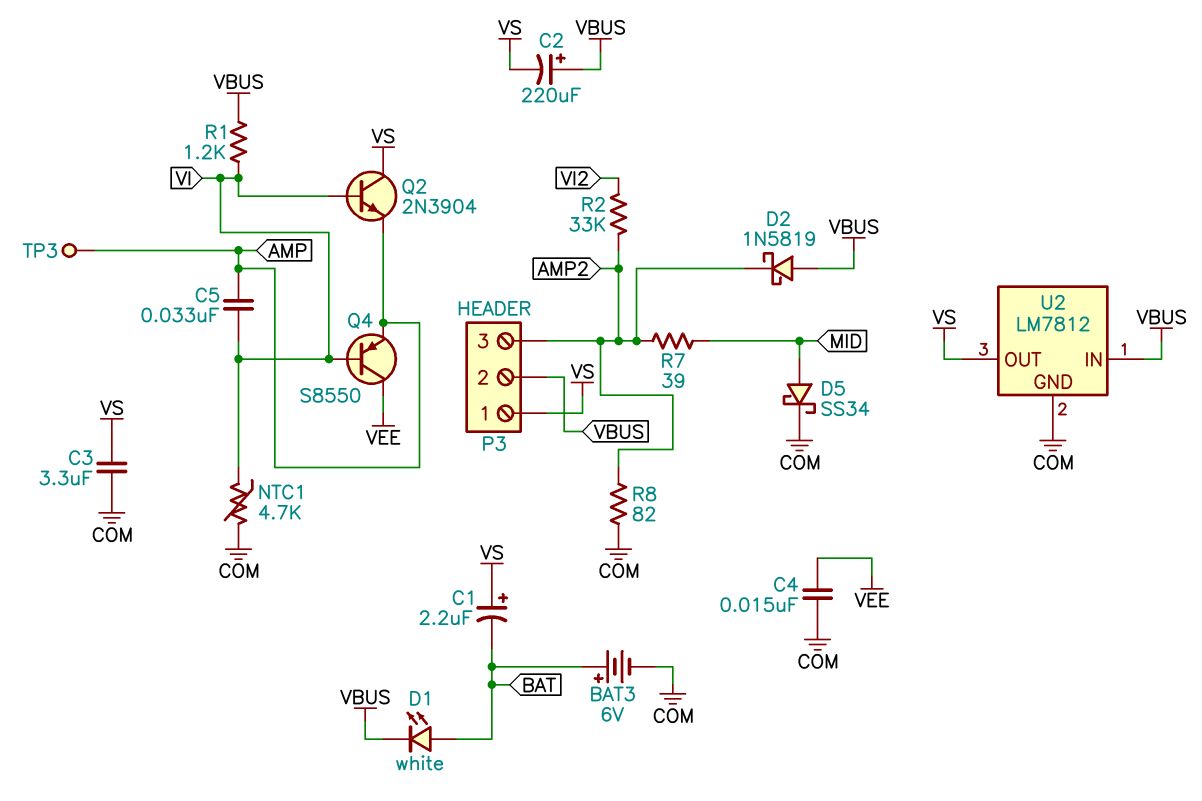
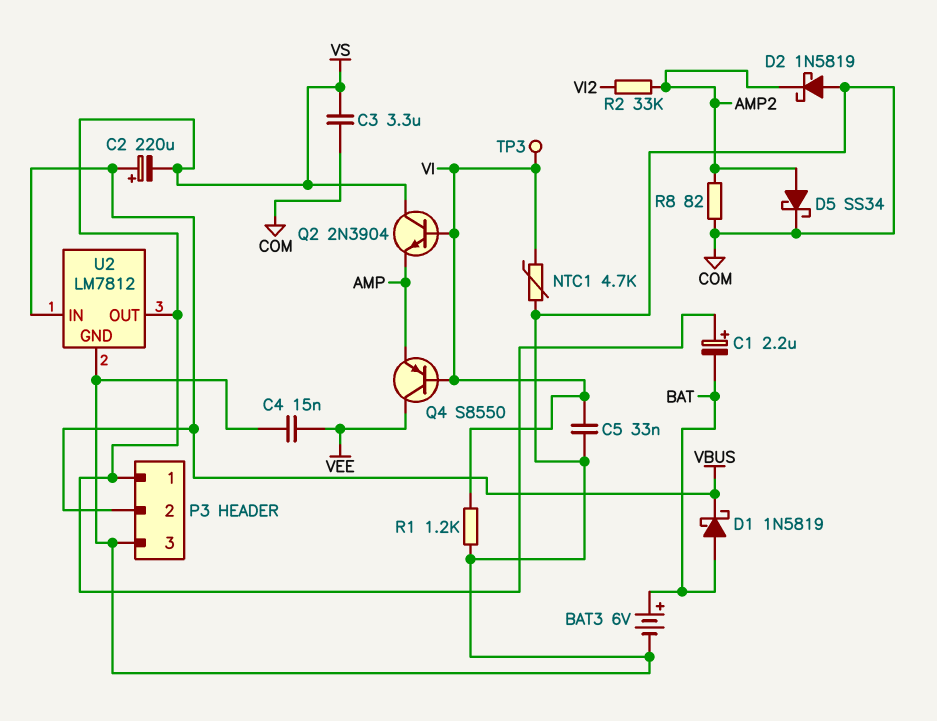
C5: 33nF (AMP, VI) -> 33nF (COM, VI)
D1: LED white (A BAT, K VBUS) -> schottky 1N5819 (A BAT, K VBUS)
D2: schottky 1N5819 (A VBUS, K AMP2) -> schottky 1N5819 (A COM, K AMP2)
D5: schottky SS34 (A MID, K COM) -> schottky SS34 (A AMP2, K COM)
P3 pin 3: AMP2 -> COM
R1: 1.2k (VBUS, VI) -> 1.2k (COM, VI)
R7: 39 (AMP2, MID) -> none
TP3: test point (AMP) -> test point (VI)

